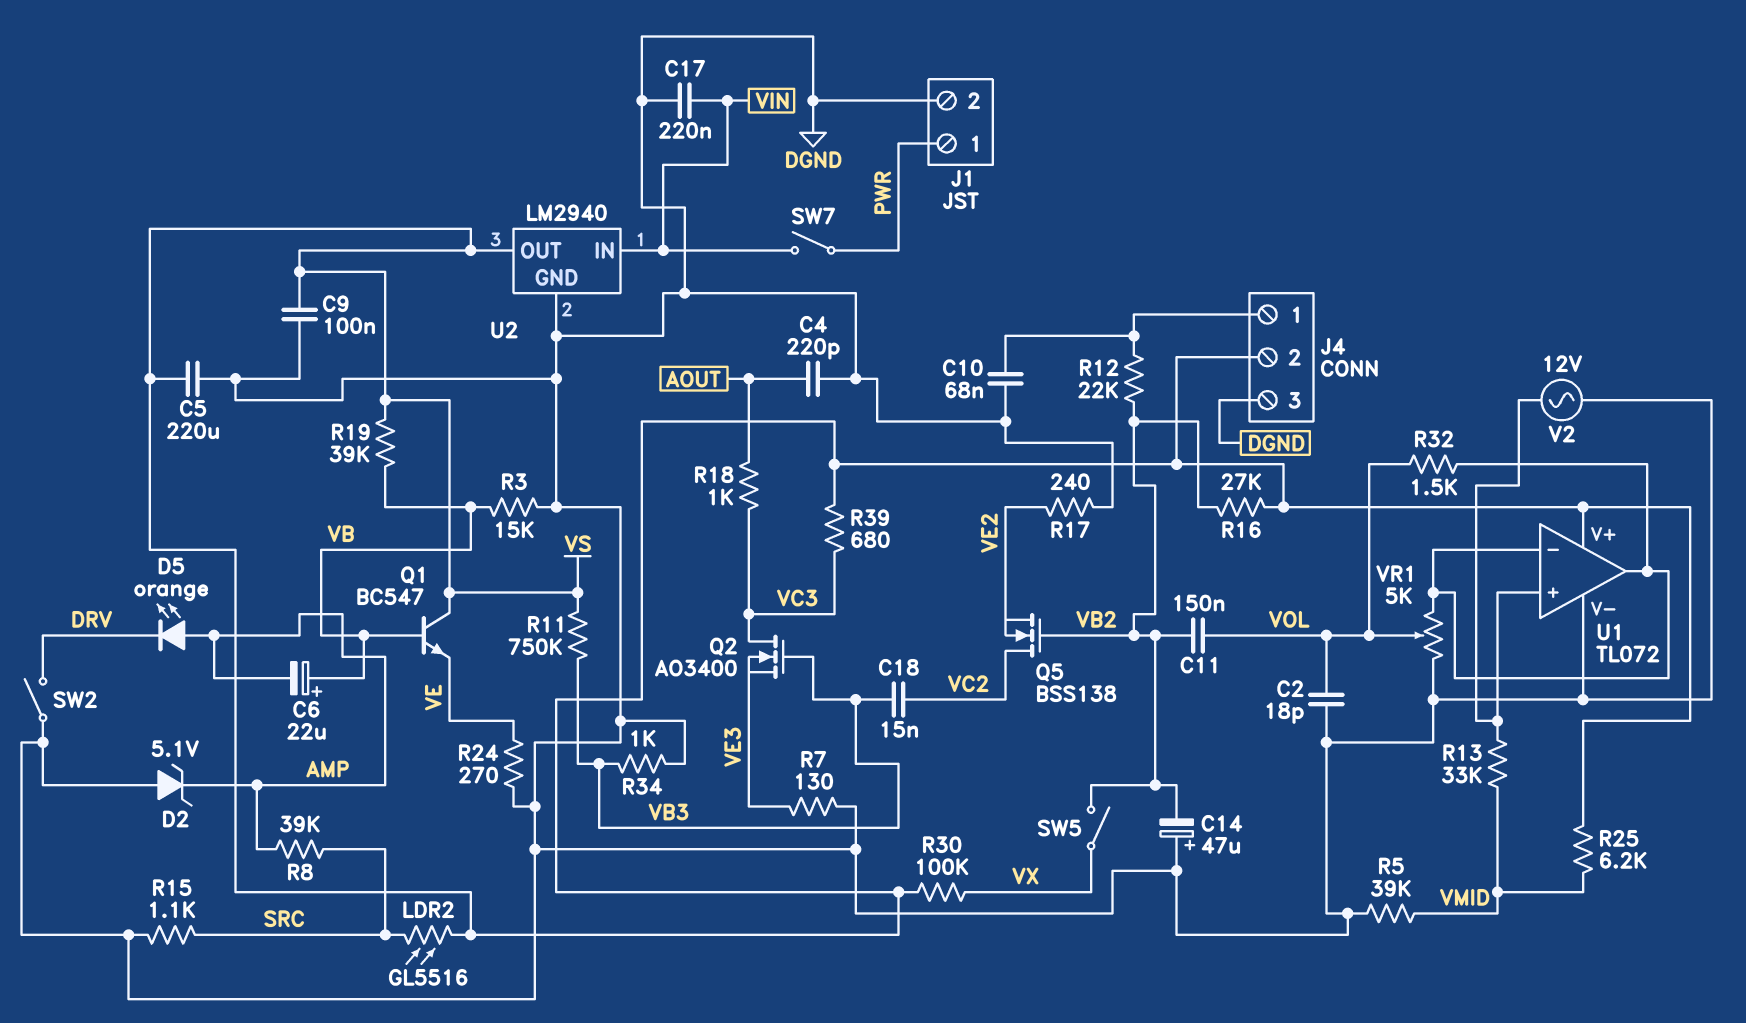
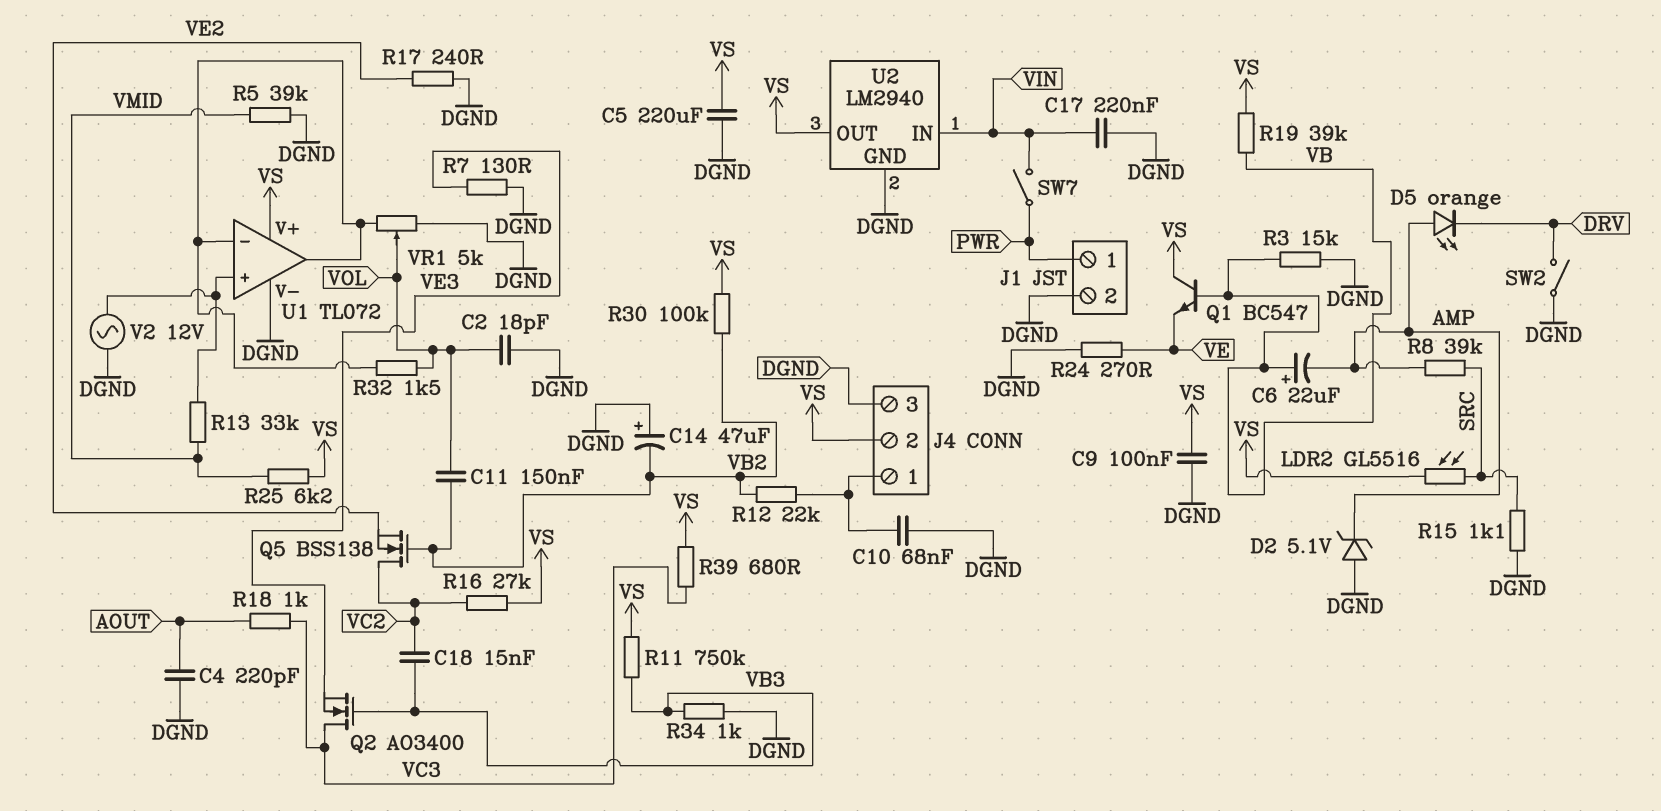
R16: 27k (VB2, VS) -> 27k (VC2, VS)
R30: 100k (VS, VX) -> 100k (VB2, VS)
SW5: switch (VB2, VX) -> none

